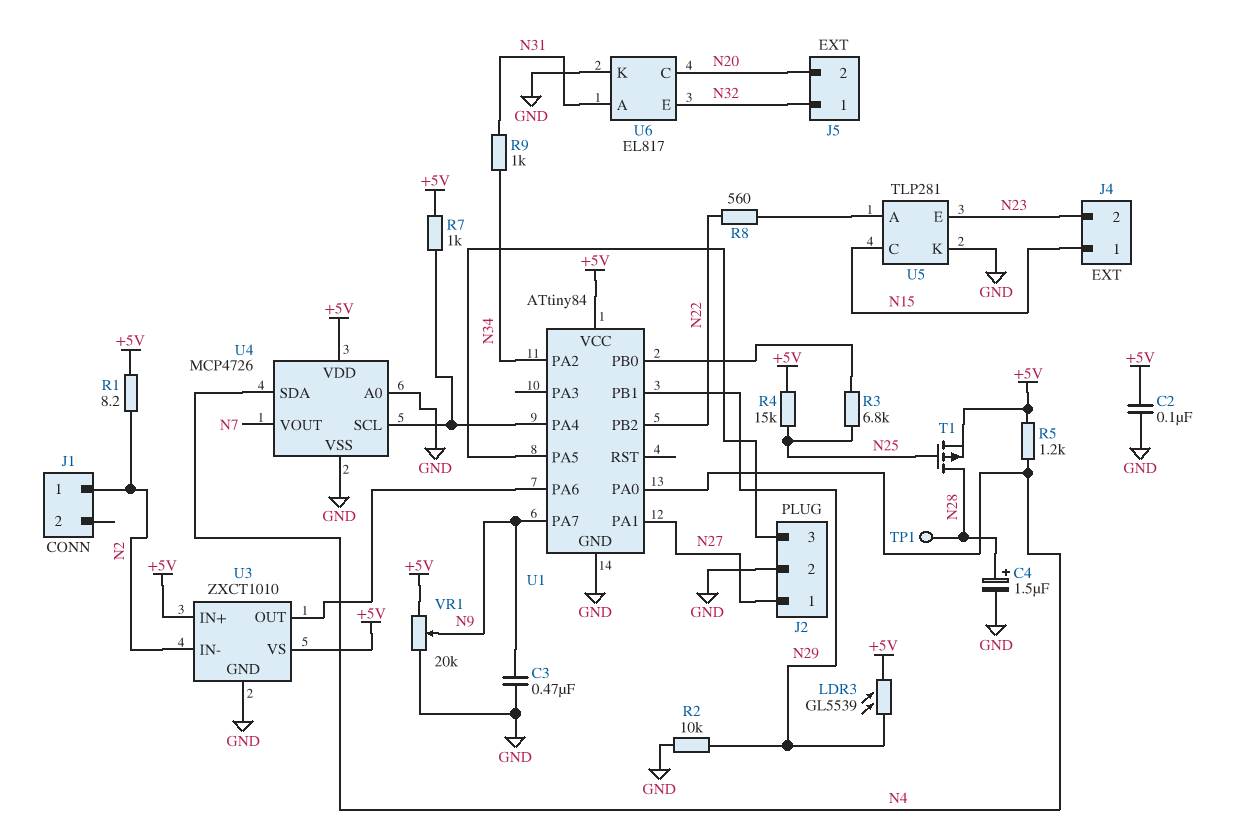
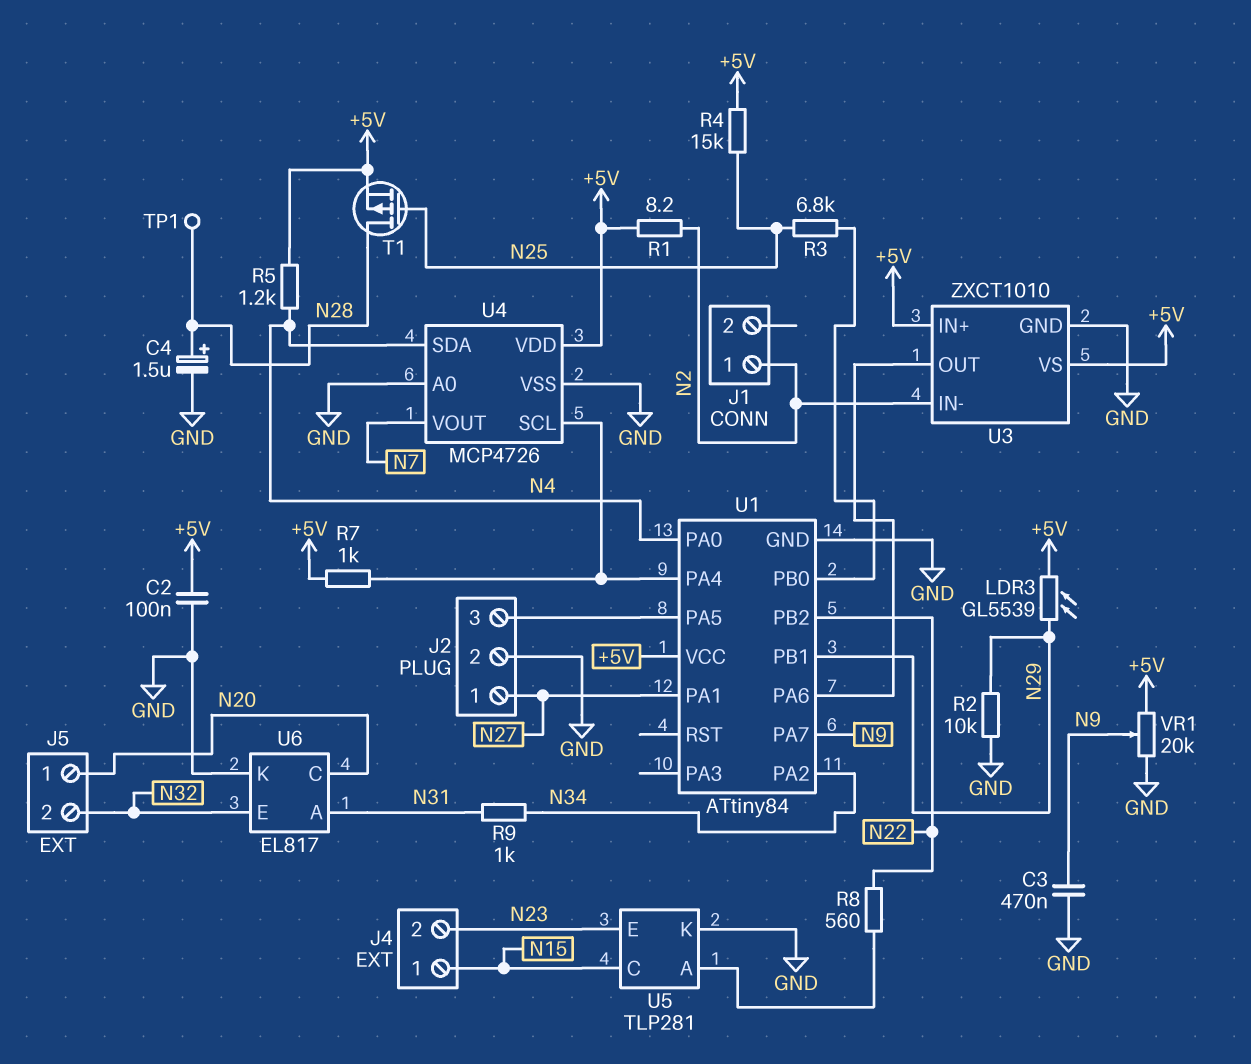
J5 pin 1: N32 -> N20
J5 pin 2: N20 -> N32

